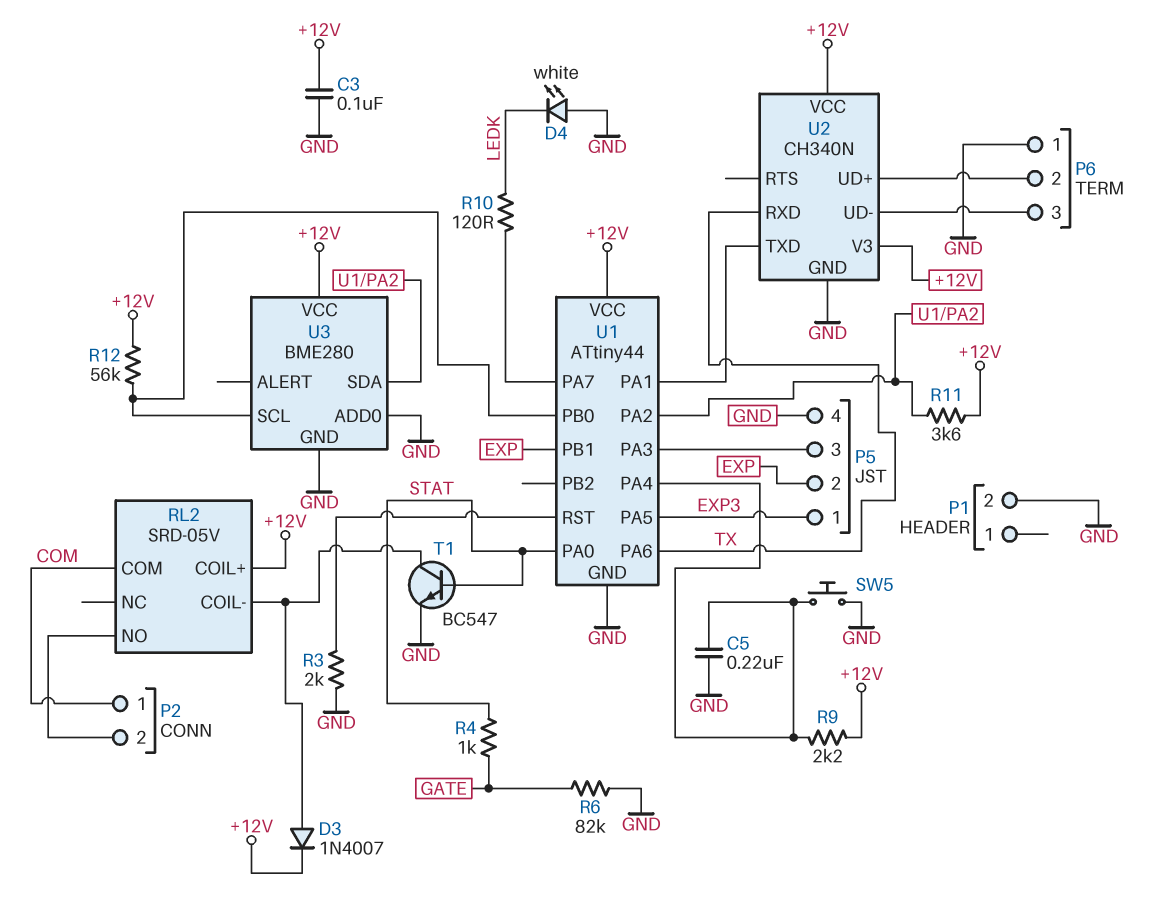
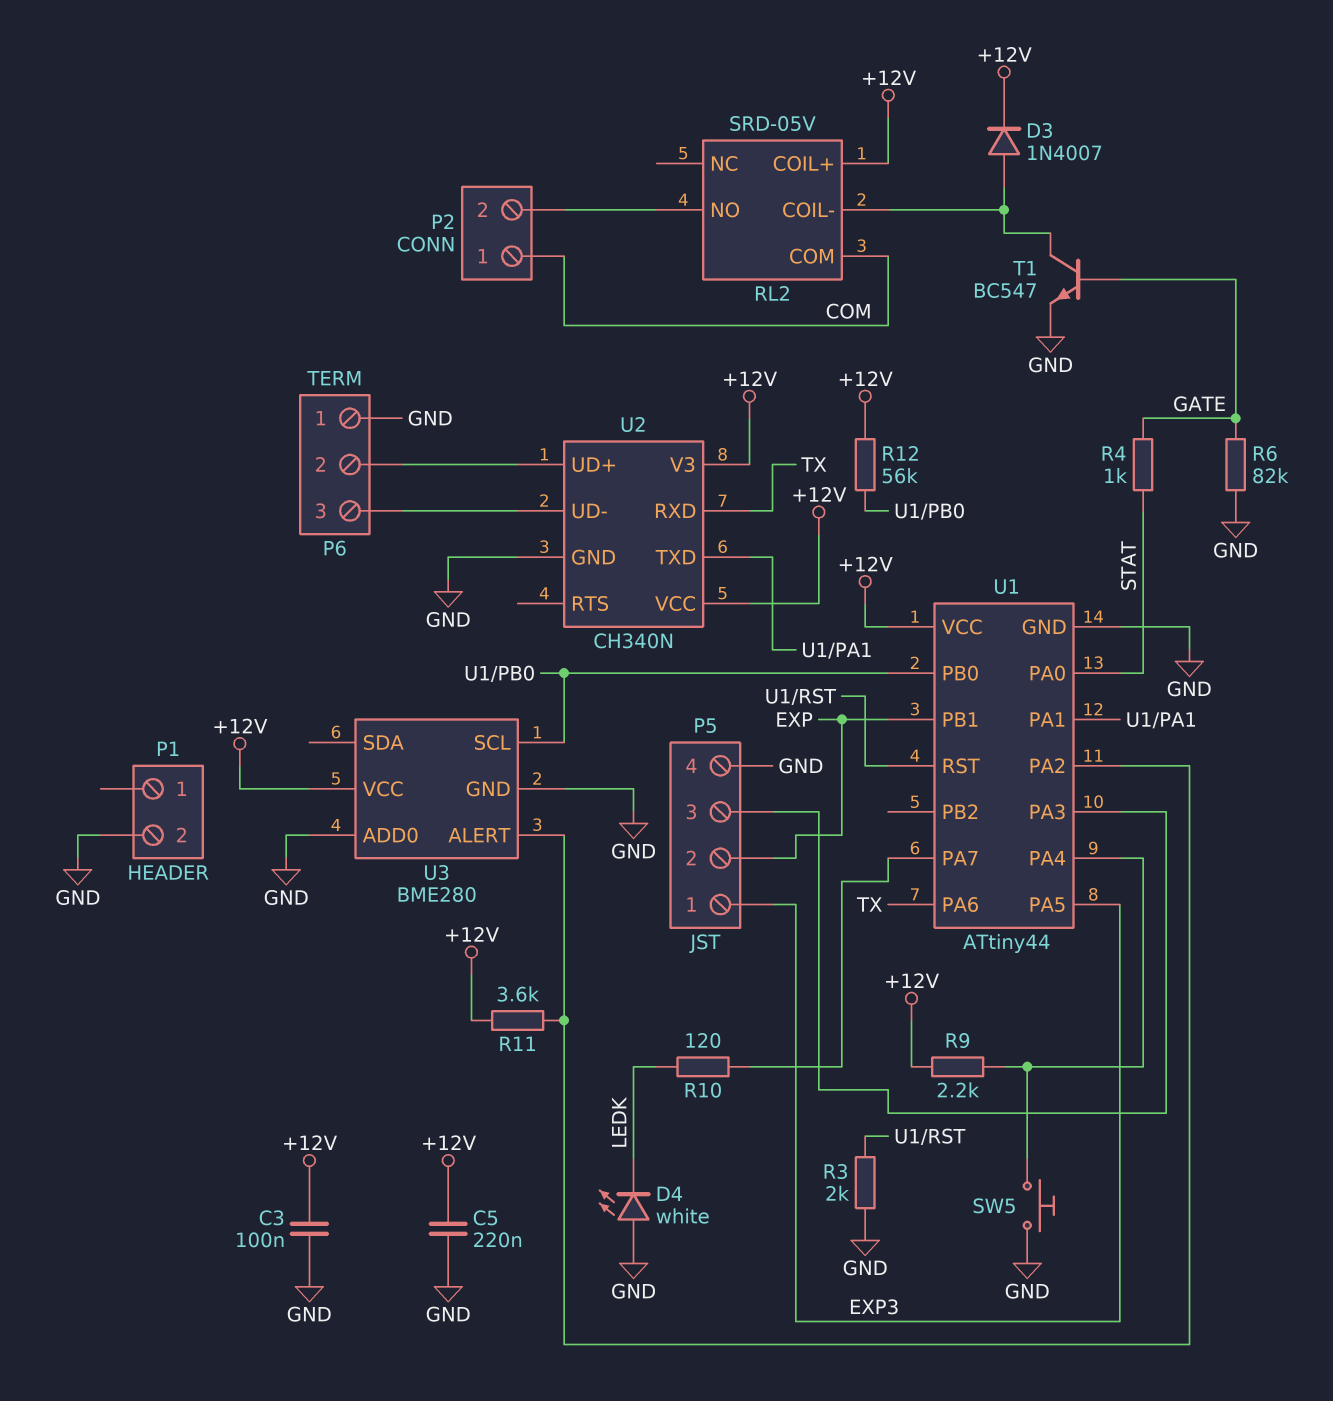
C5: 220nF (GND, U1/PA4) -> 220nF (+12V, GND)
T1: NPN BC547 (B STAT, C RL2/COIL-, E GND) -> NPN BC547 (B GATE, C RL2/COIL-, E GND)
U3 pin ALERT: none -> U1/PA2
U3 pin SDA: U1/PA2 -> none

